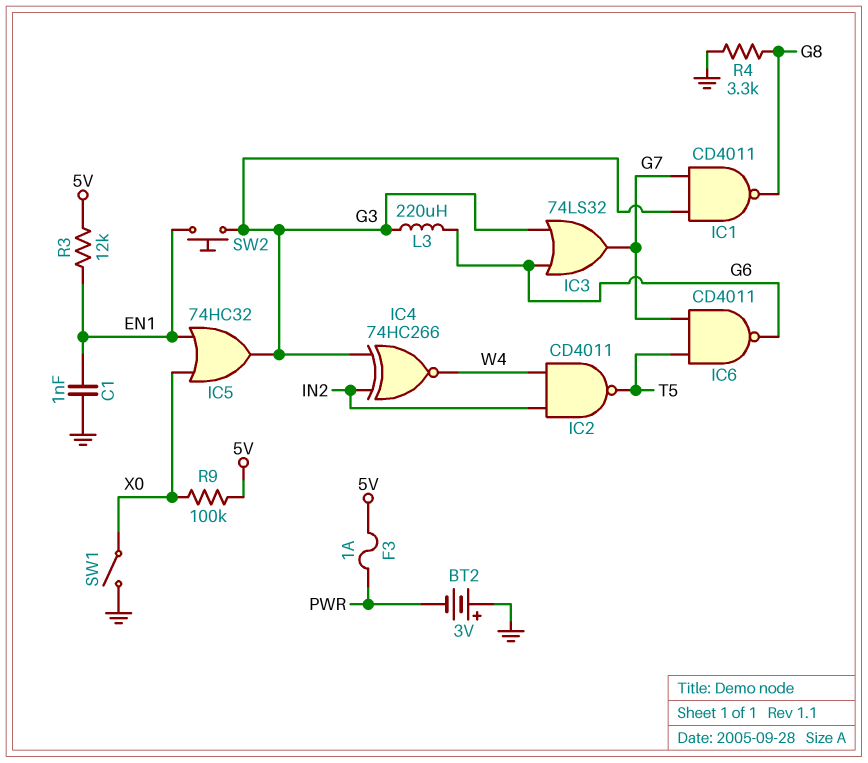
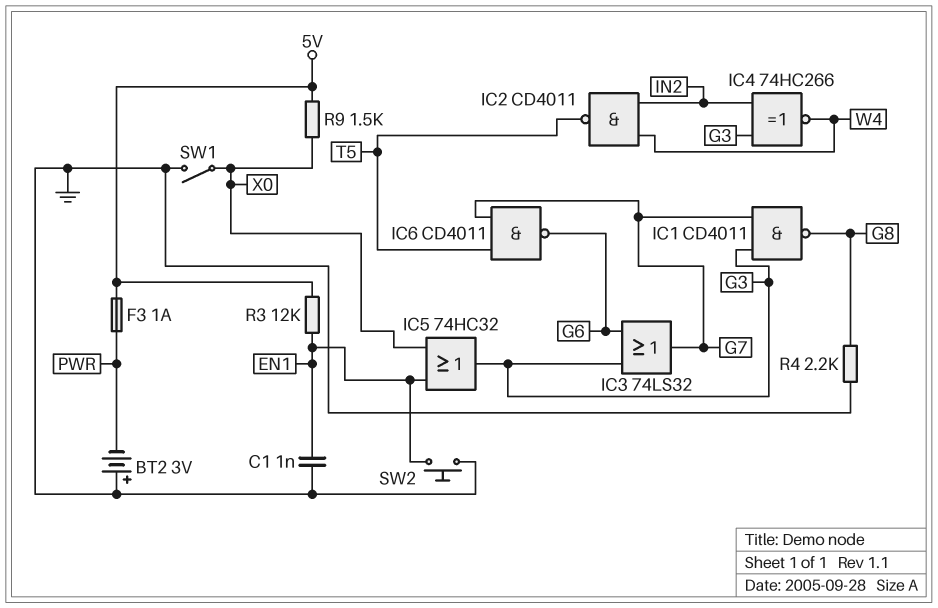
L3: 220uH (G3, G6) -> none
R4: 3.3k (G8, GND) -> 2.2k (G8, GND)
R9: 100k (5V, X0) -> 1.5k (5V, X0)
SW2: button (EN1, G3) -> button (EN1, GND)

